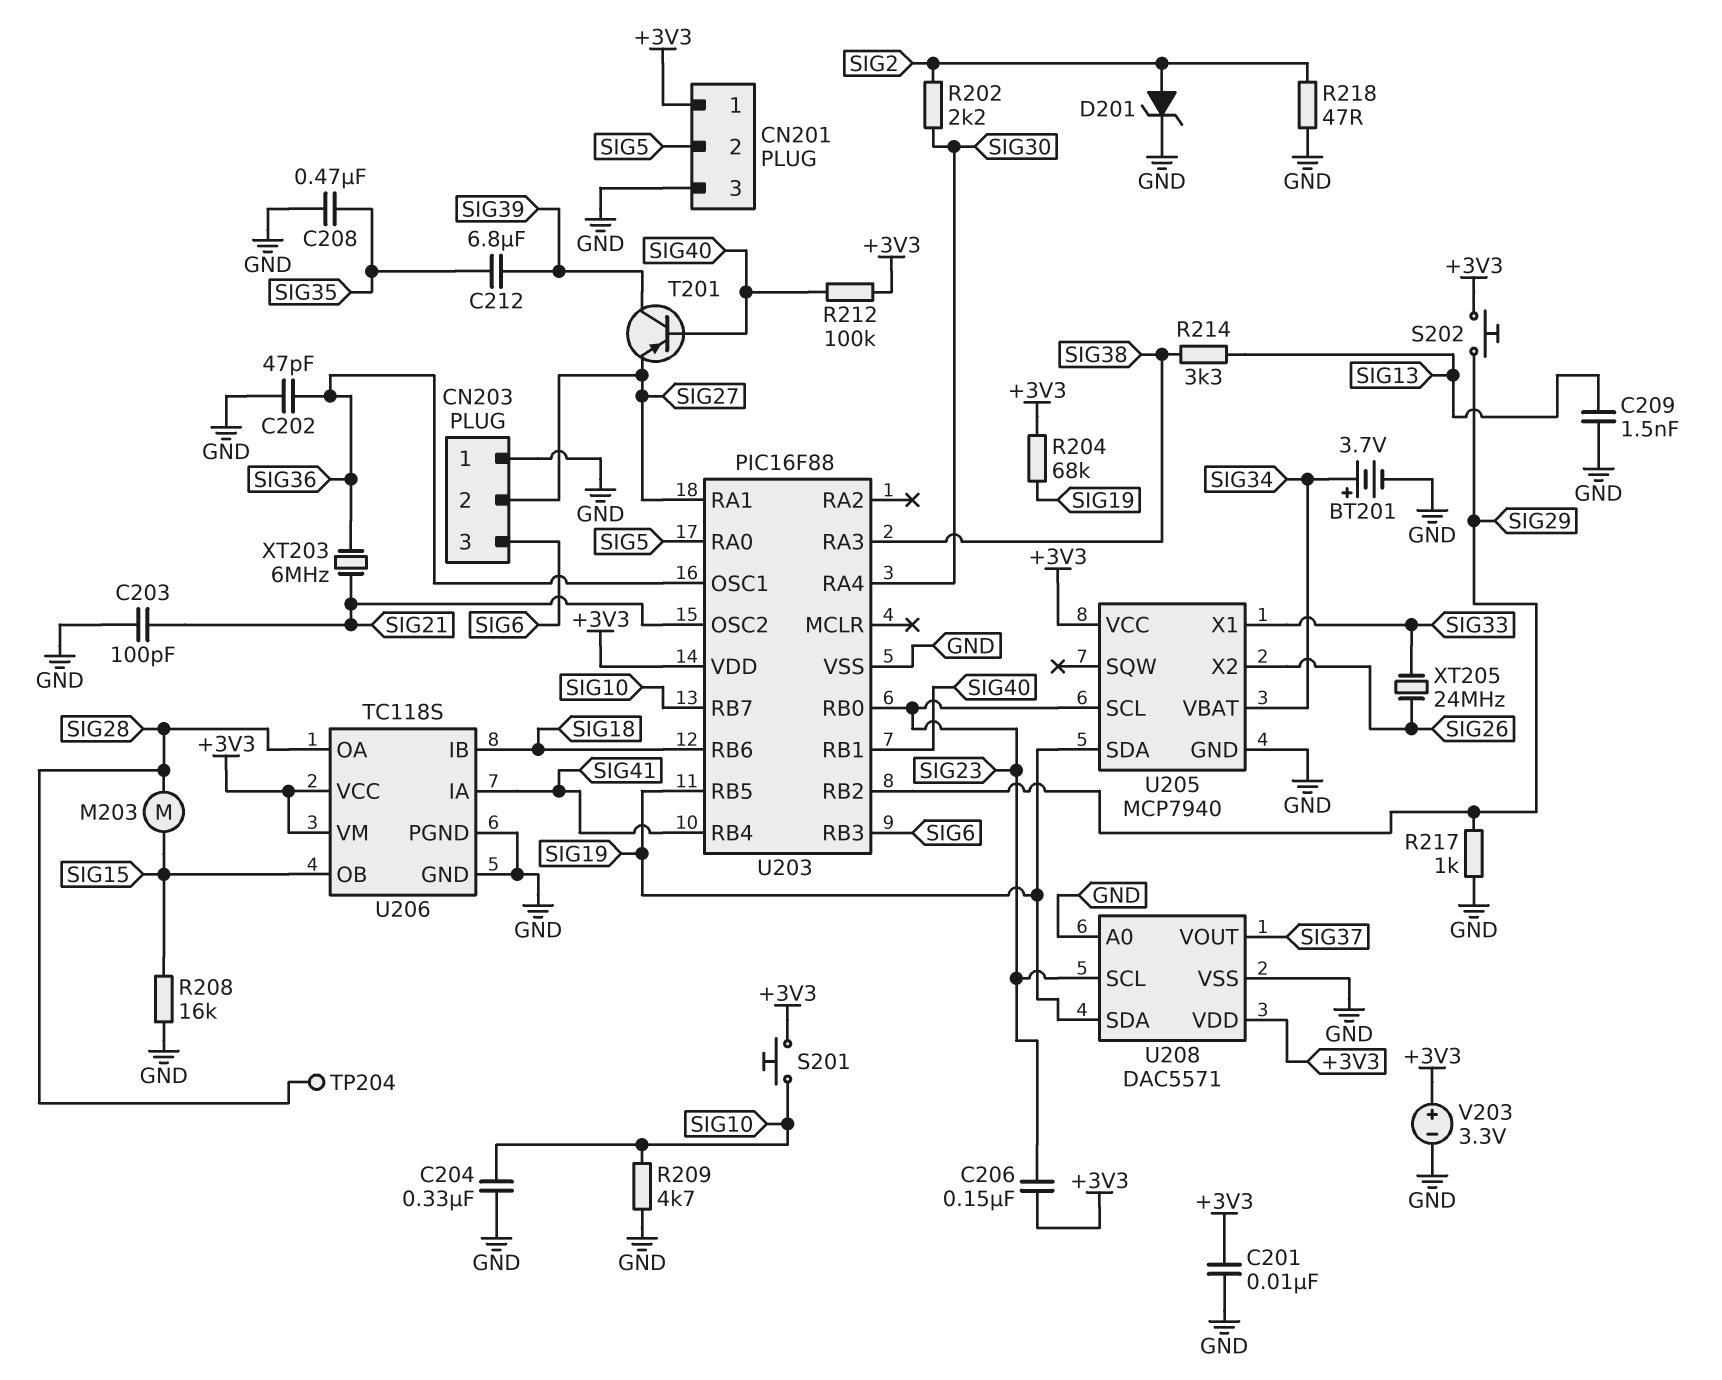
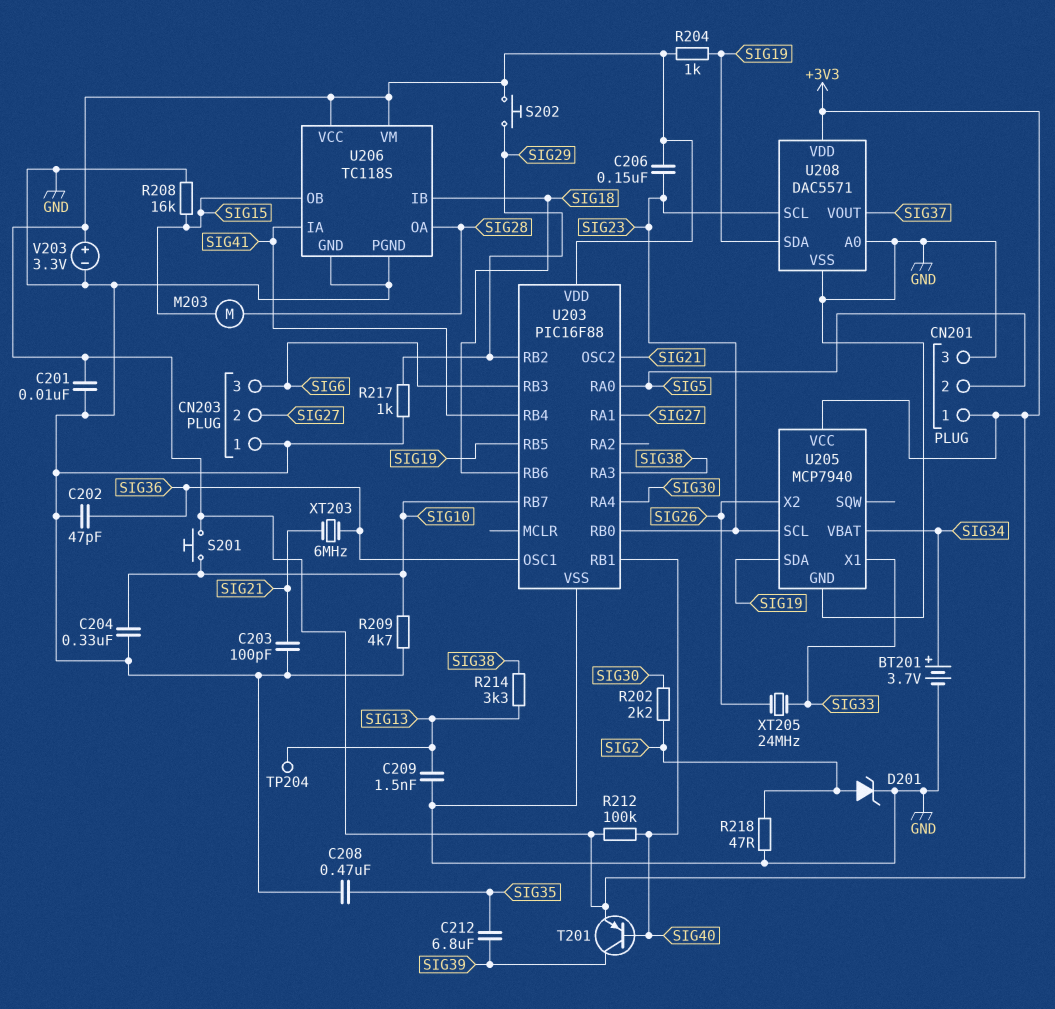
R204: 68k (+3V3, SIG19) -> 1k (+3V3, SIG19)
T201: PNP (B SIG40, C SIG39, E SIG27) -> PNP (B SIG40, C SIG39, E +3V3)
TP204: test point (SIG28) -> test point (SIG13)

